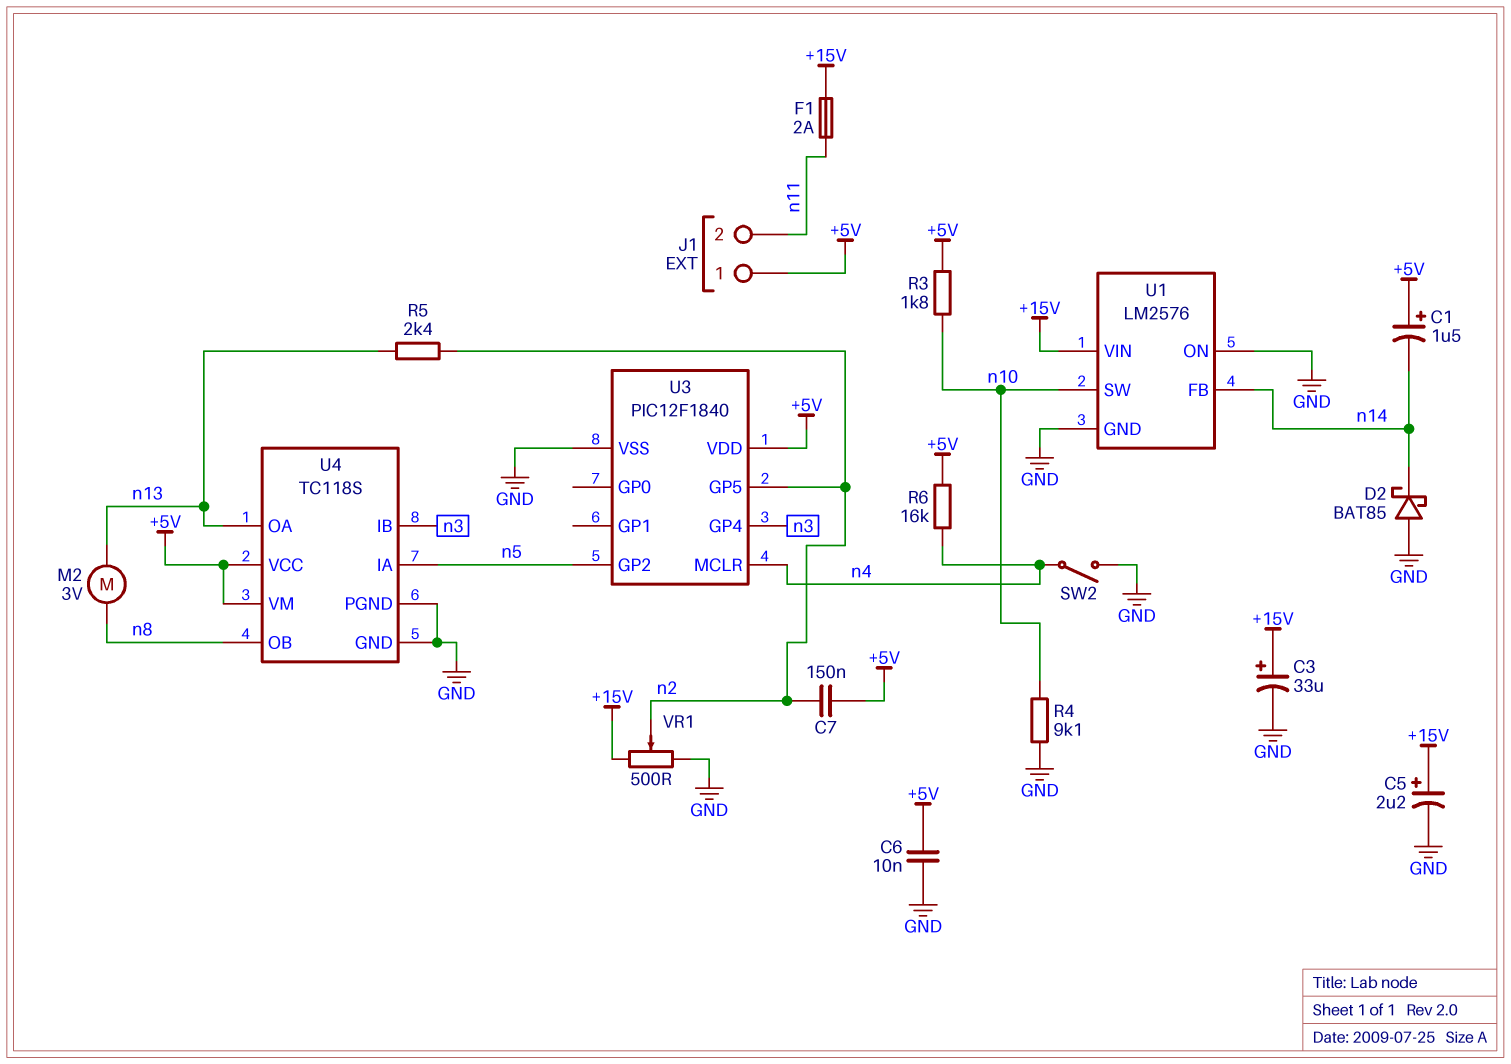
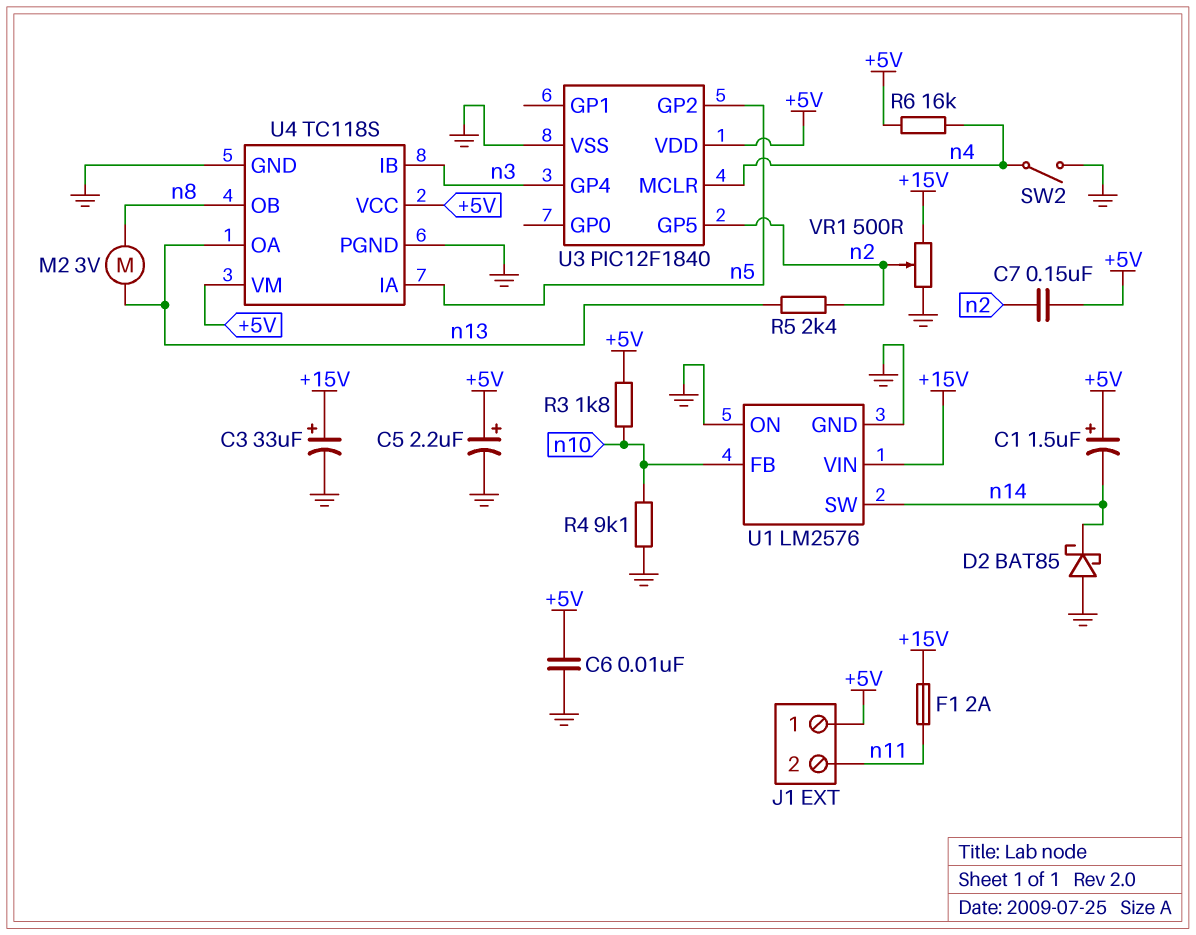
C5: 2.2uF (plus +15V, minus GND) -> 2.2uF (plus +5V, minus GND)
U1 pin FB: n14 -> n10
U1 pin SW: n10 -> n14

